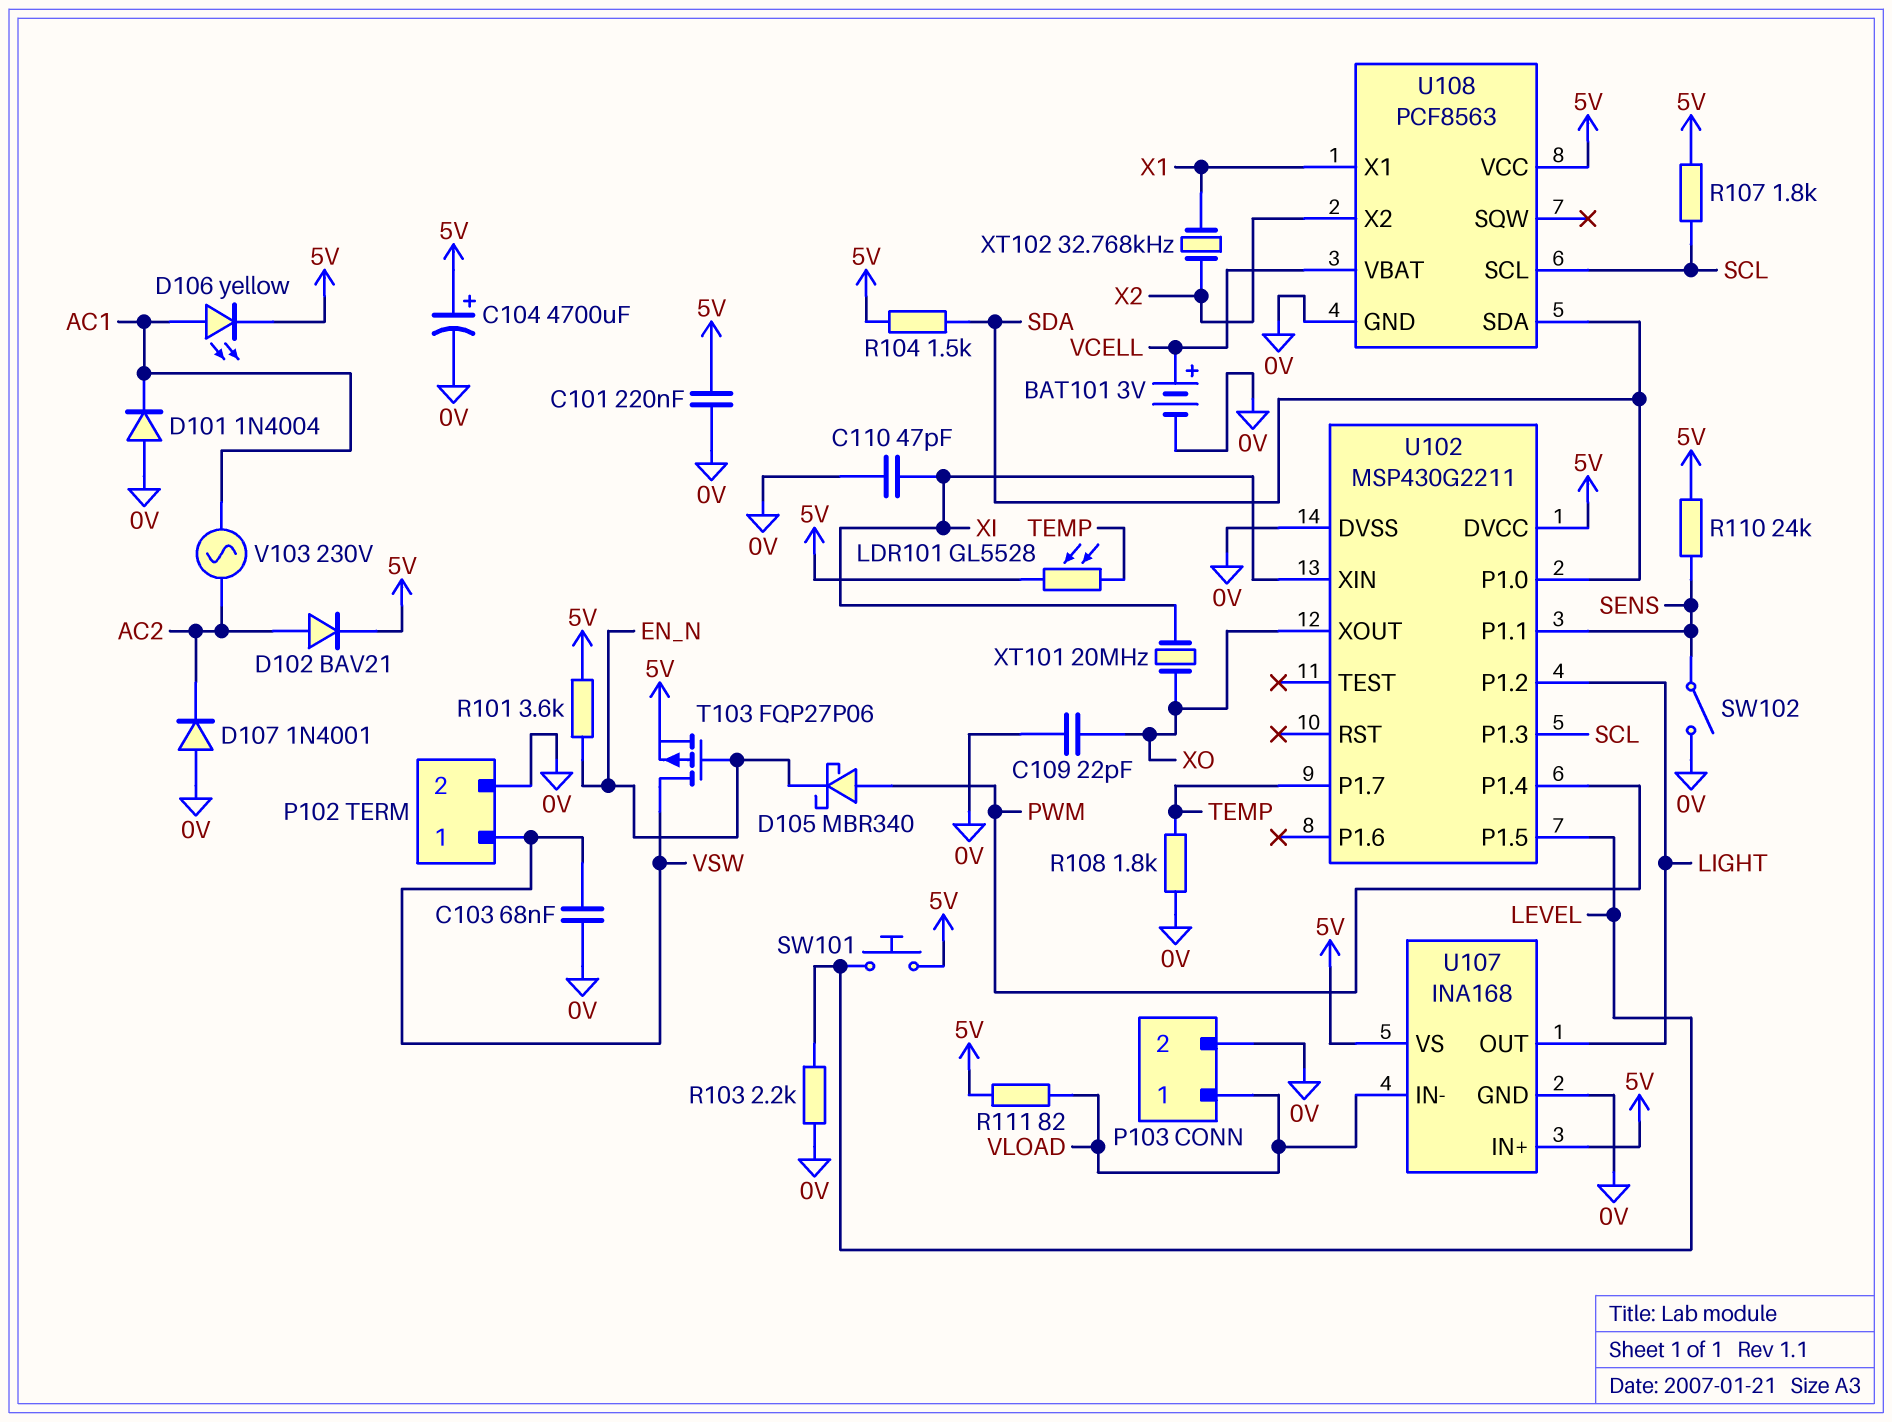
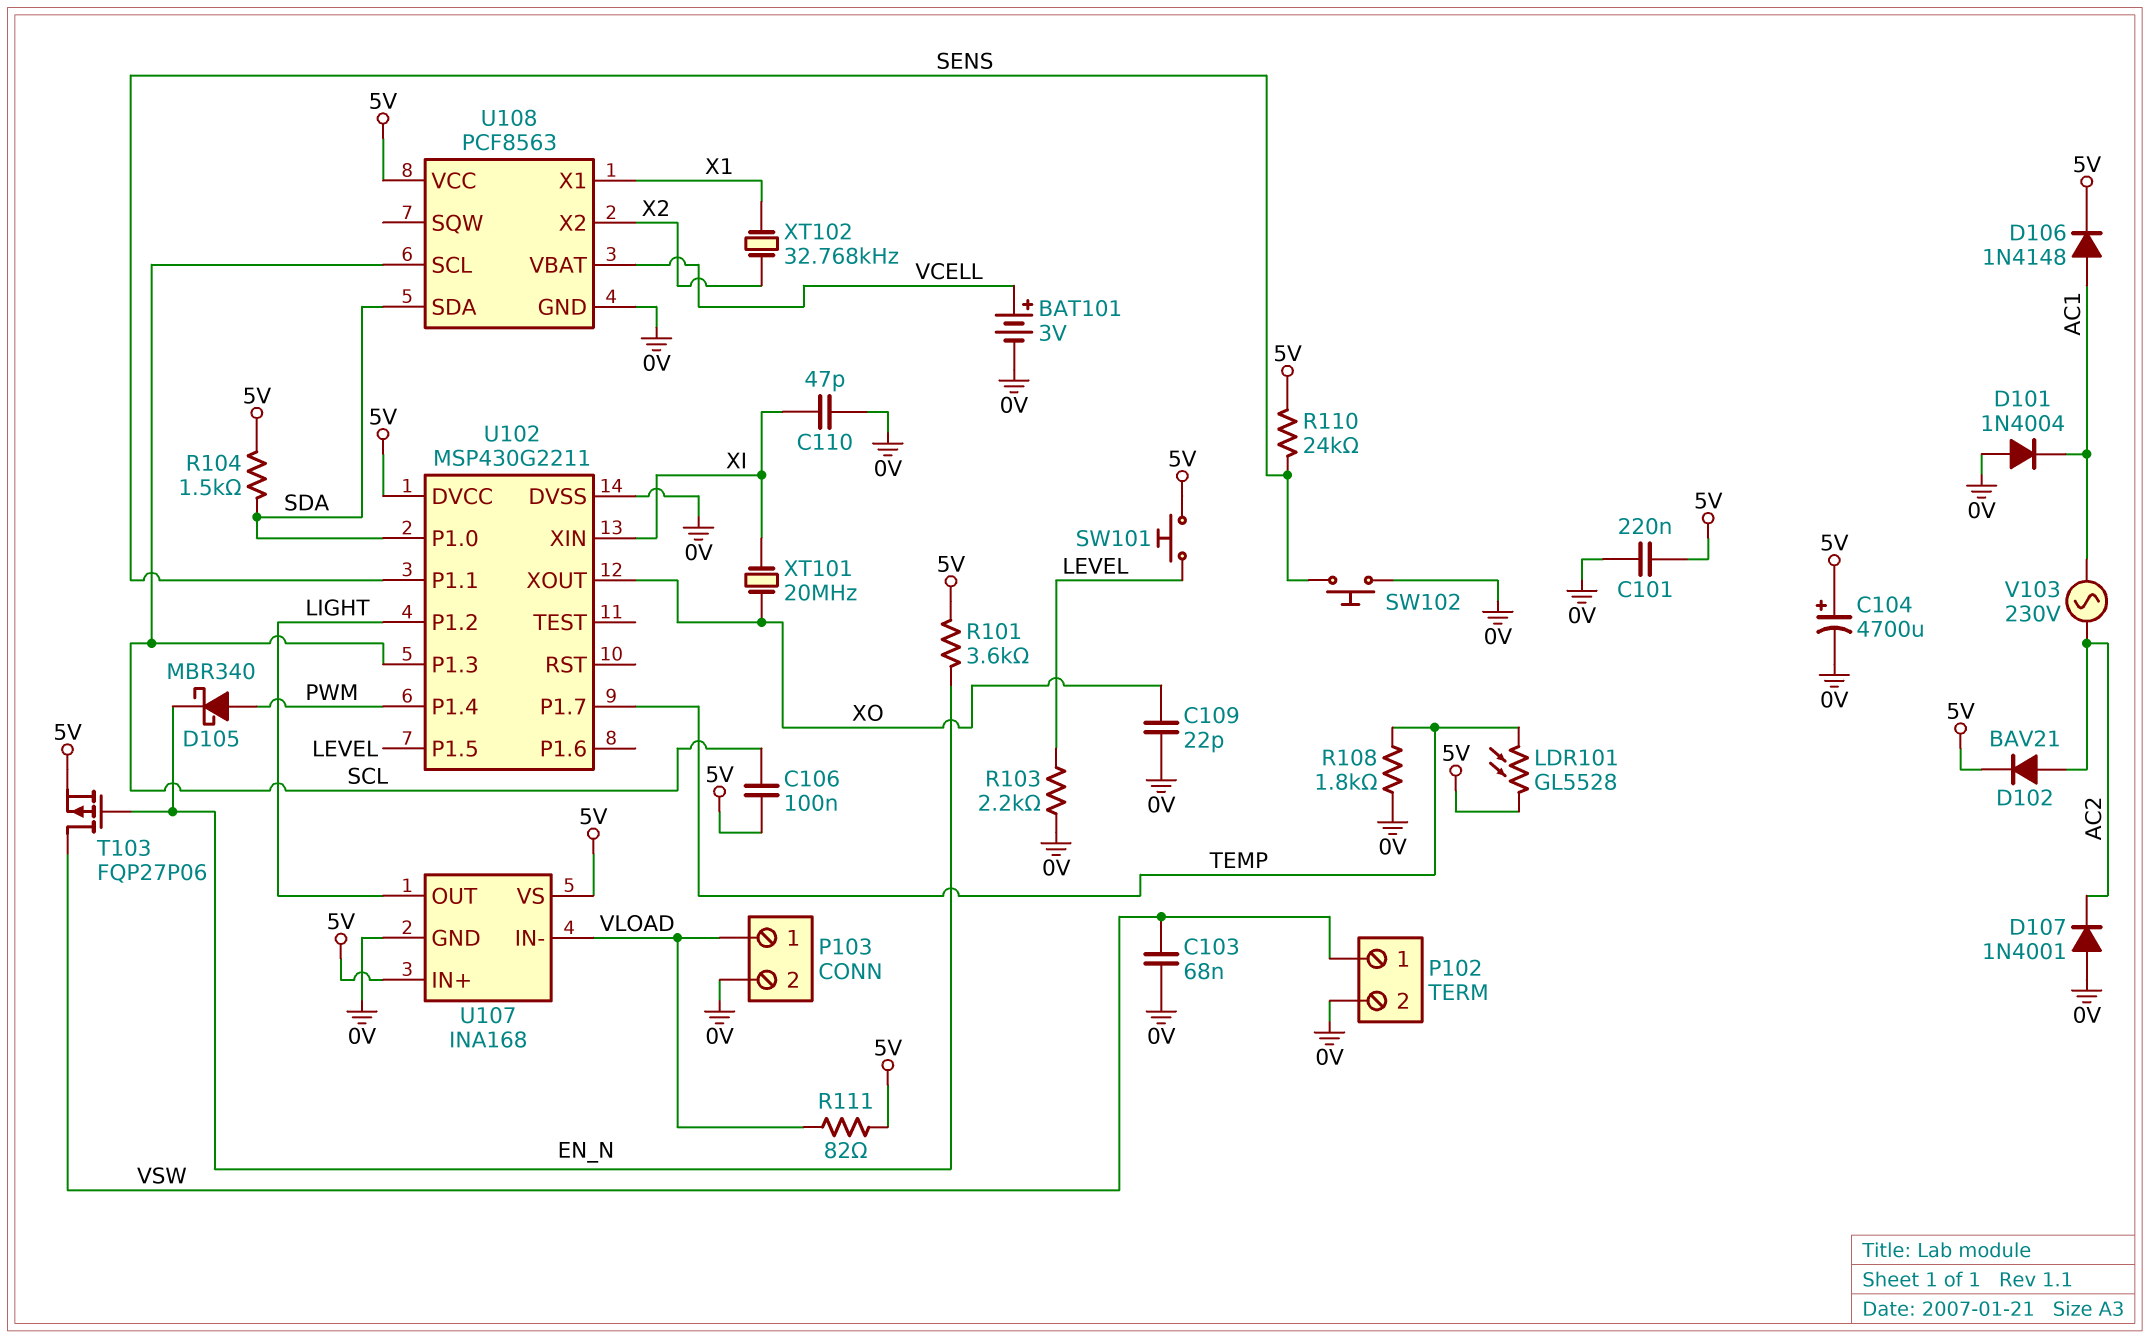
C106: none -> 100nF (5V, SCL)
D106: LED yellow (A AC1, K 5V) -> diode 1N4148 (A AC1, K 5V)
R107: 1.8k (5V, SCL) -> none
SW102: switch (0V, SENS) -> button (0V, SENS)

